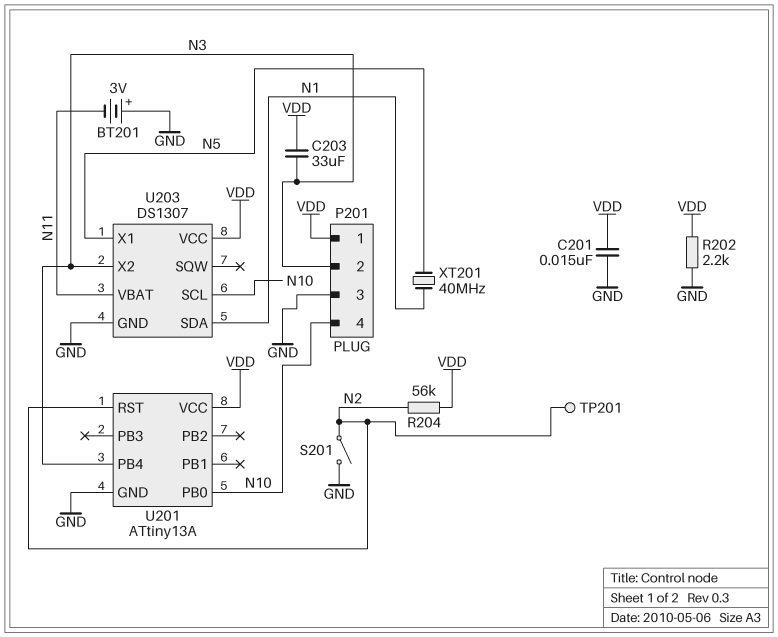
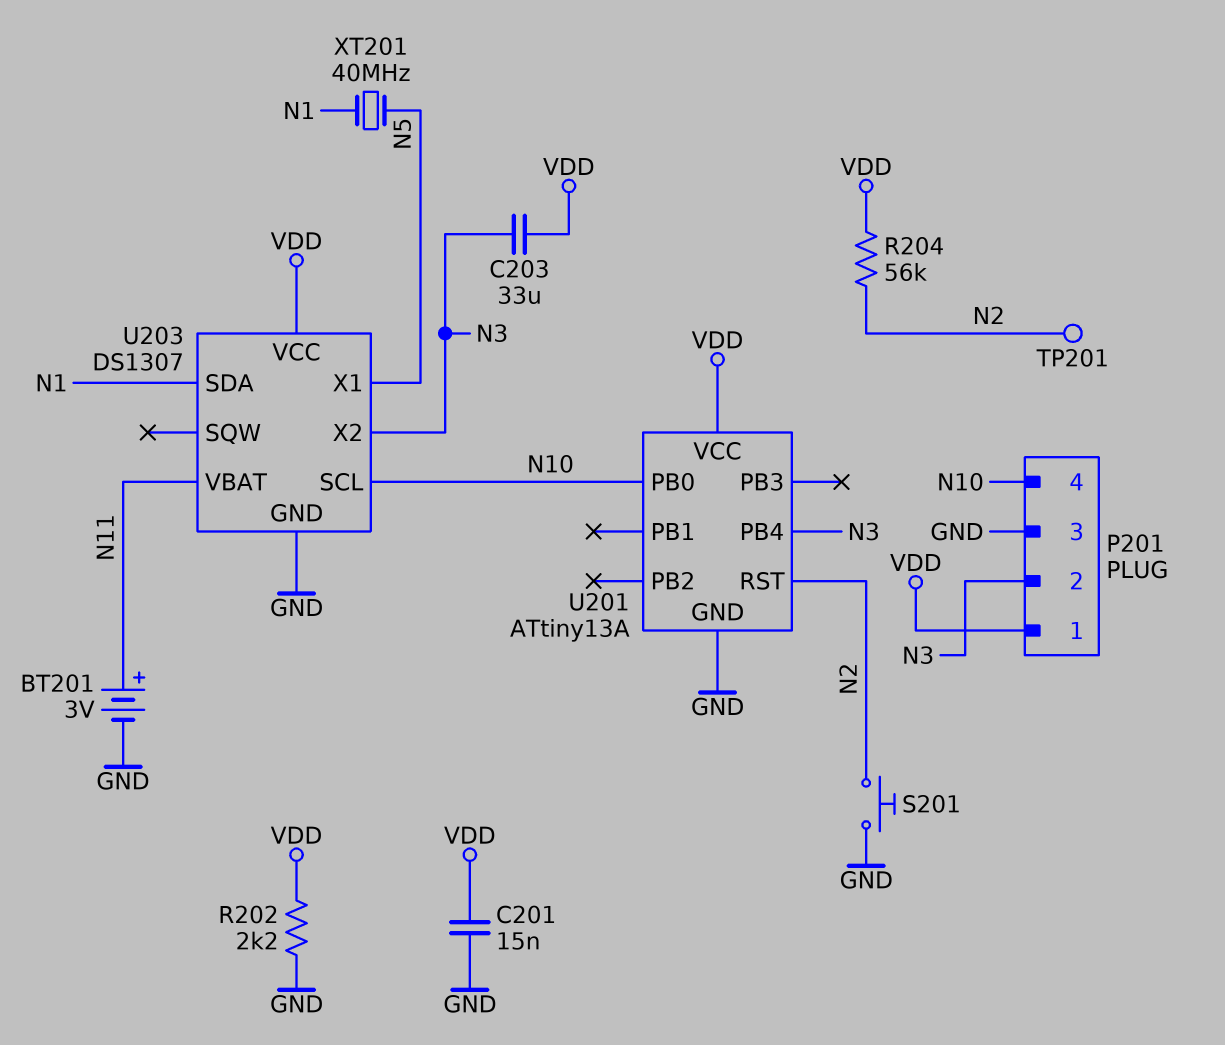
BT201: 3V (plus GND, minus N11) -> 3V (plus N11, minus GND)
S201: switch (GND, N2) -> button (GND, N2)

